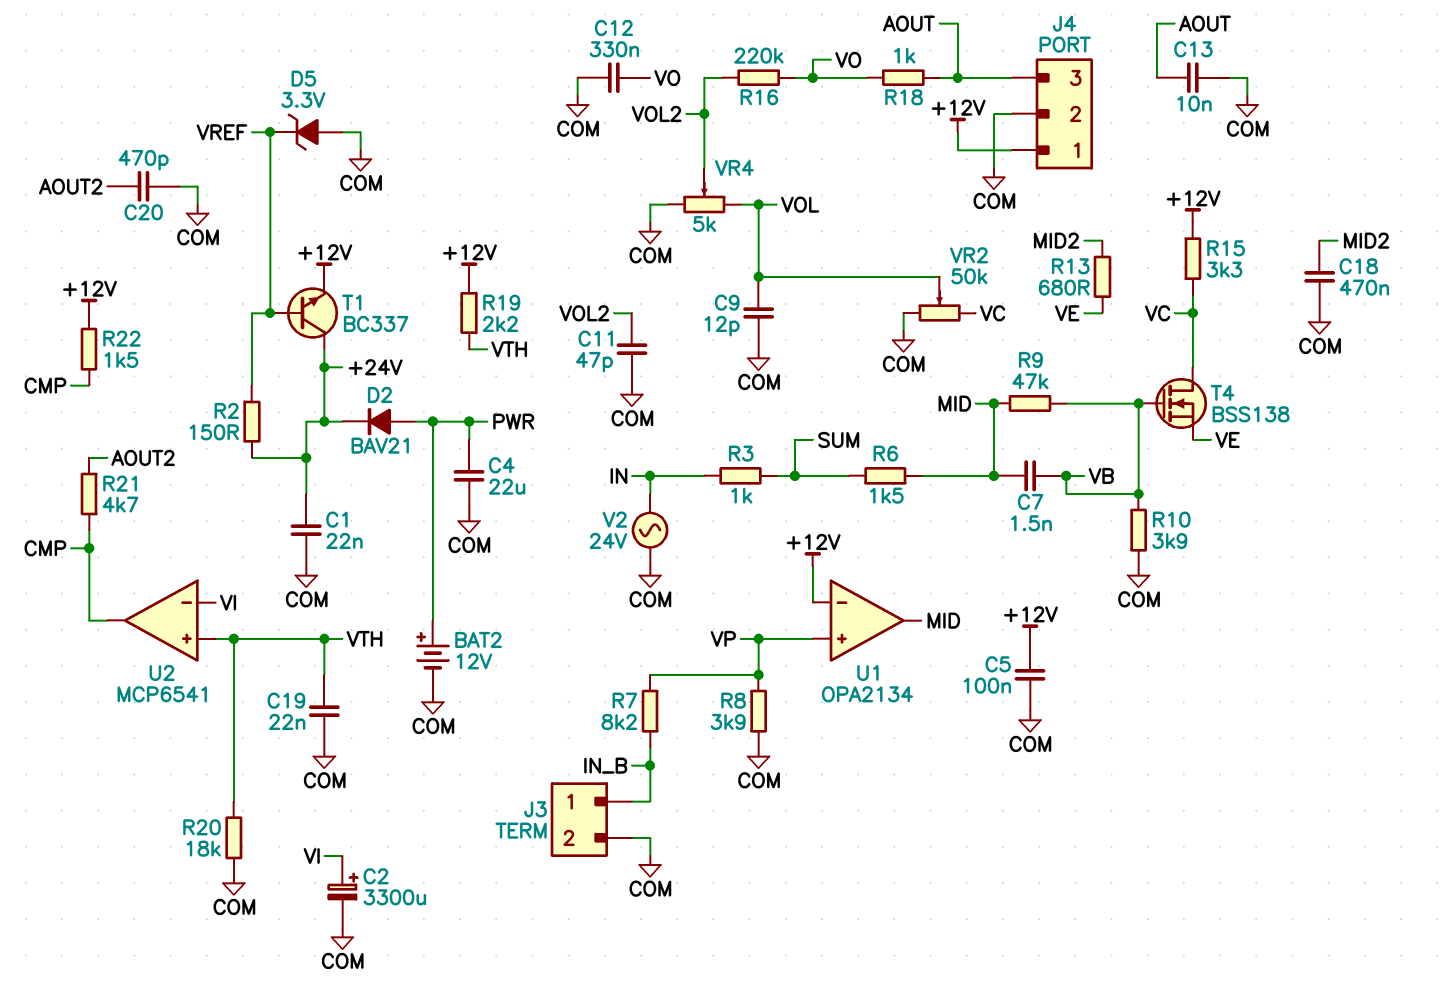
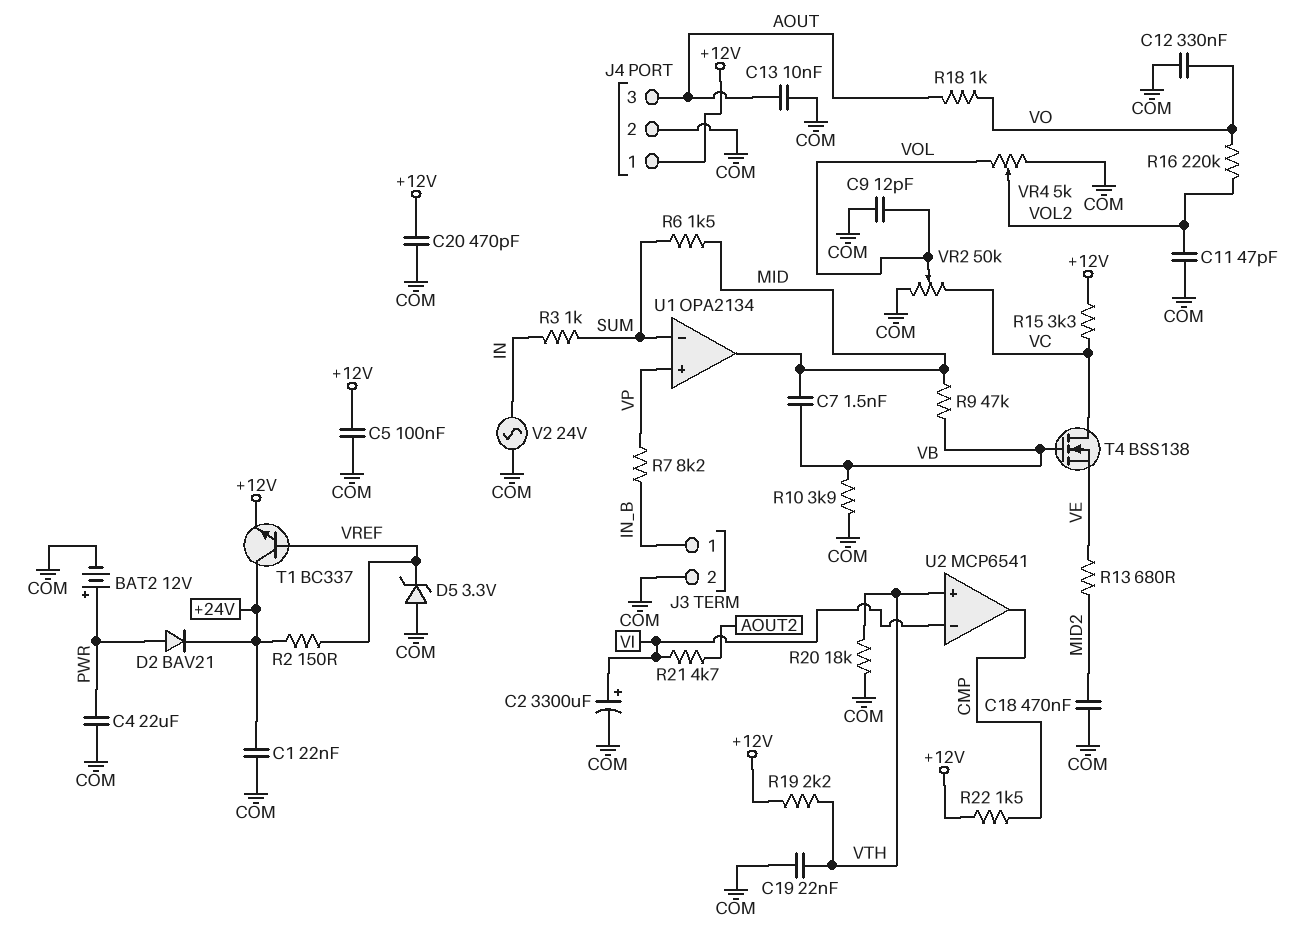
C20: 470pF (AOUT2, COM) -> 470pF (+12V, COM)
R8: 3.9k (COM, VP) -> none
R21: 4.7k (AOUT2, CMP) -> 4.7k (AOUT2, VI)
U1 pin in-: +12V -> SUM

